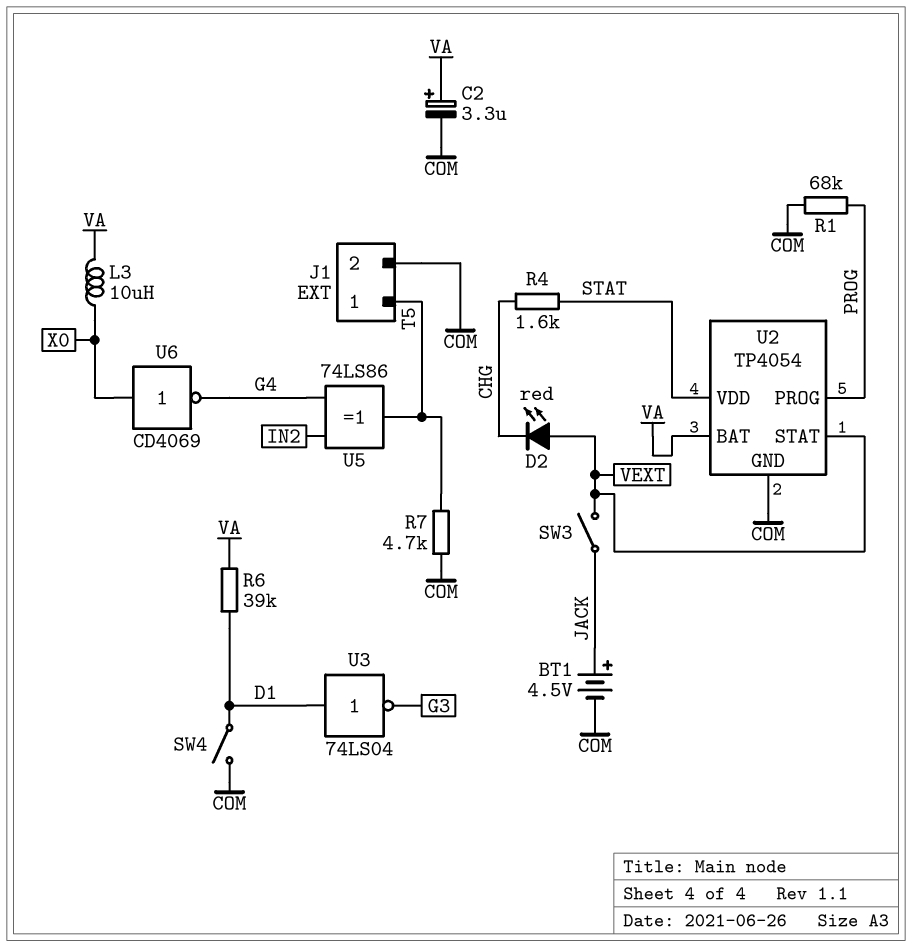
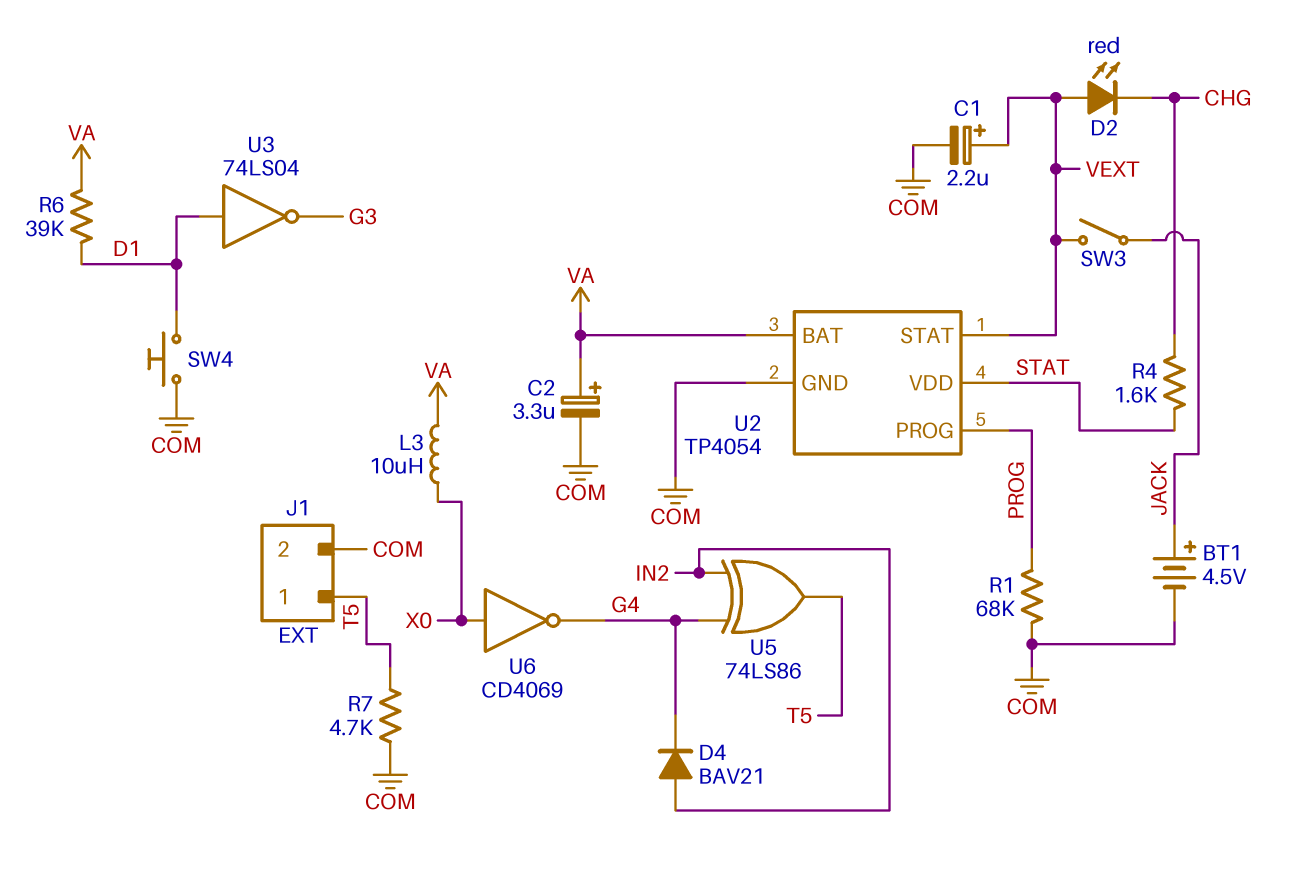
C1: none -> 2.2uF (plus VEXT, minus COM)
D4: none -> diode BAV21 (A IN2, K G4)
SW4: switch (COM, D1) -> button (COM, D1)

